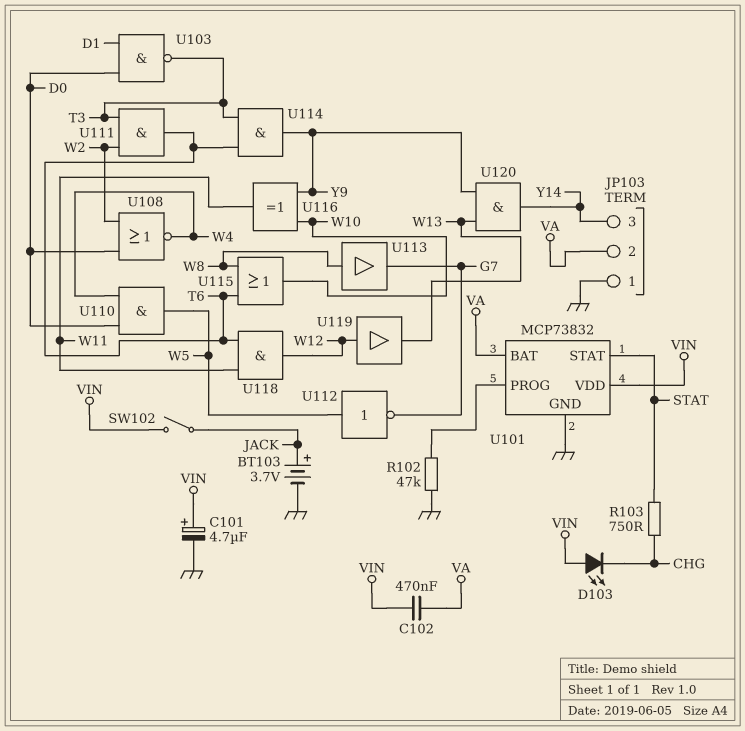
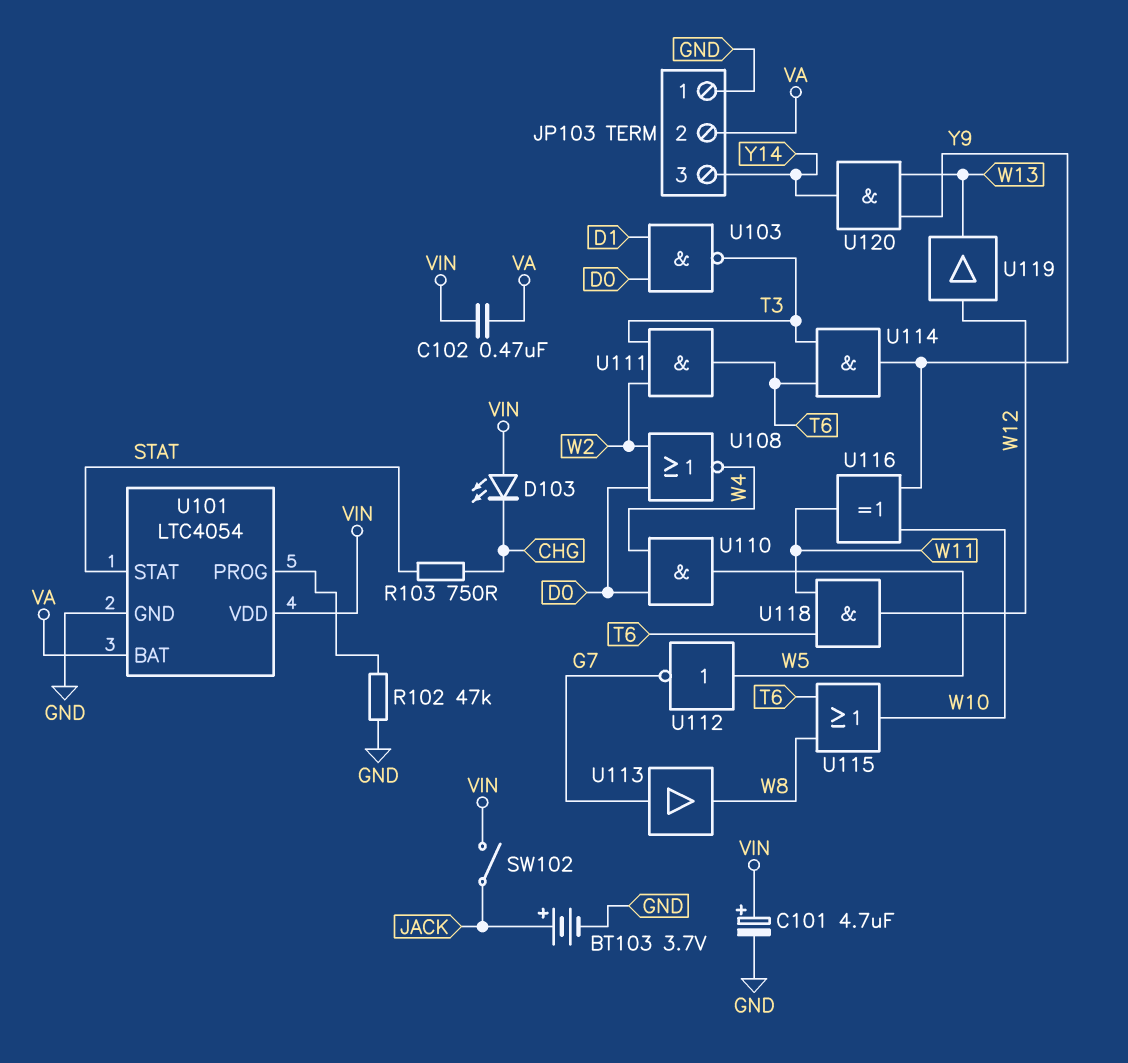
U101: MCP73832 -> LTC4054
U113: buffer (in W8, out G7) -> buffer (in G7, out W8)

